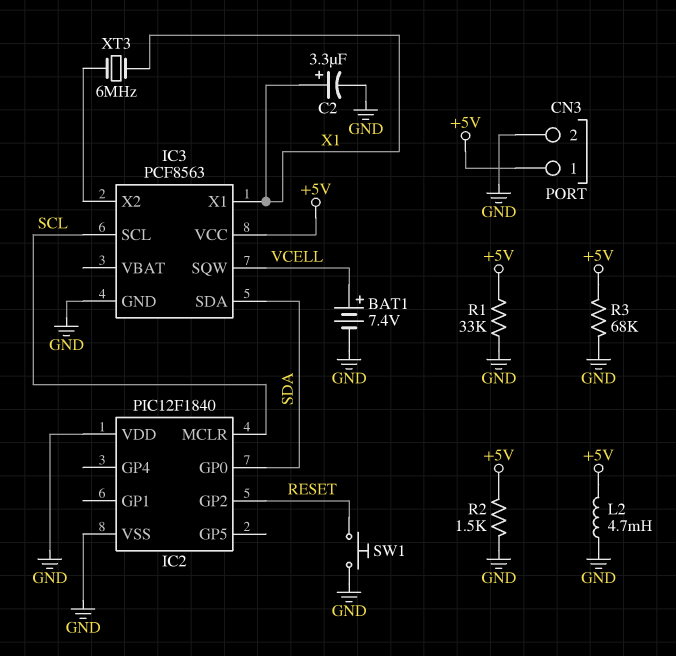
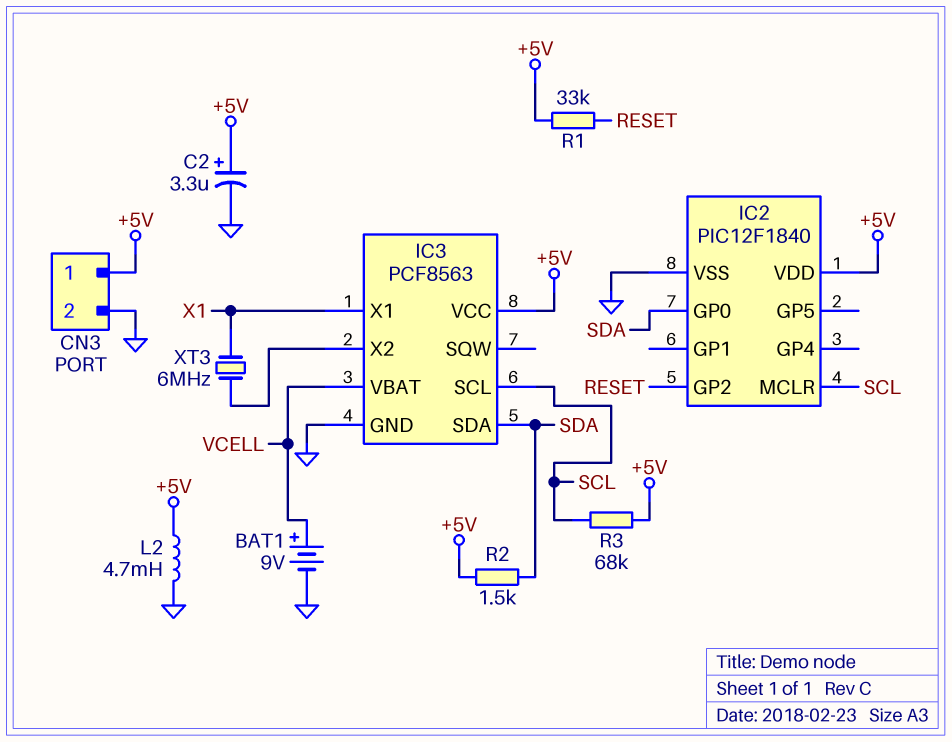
BAT1: 7.4V (plus VCELL, minus GND) -> 9V (plus VCELL, minus GND)
C2: 3.3uF (plus X1, minus GND) -> 3.3uF (plus +5V, minus GND)
IC2 pin VDD: GND -> +5V
IC3 pin SQW: VCELL -> none
IC3 pin VBAT: none -> VCELL
R1: 33k (+5V, GND) -> 33k (+5V, RESET)
R2: 1.5k (+5V, GND) -> 1.5k (+5V, SDA)
R3: 68k (+5V, GND) -> 68k (+5V, SCL)
SW1: button (GND, RESET) -> none

